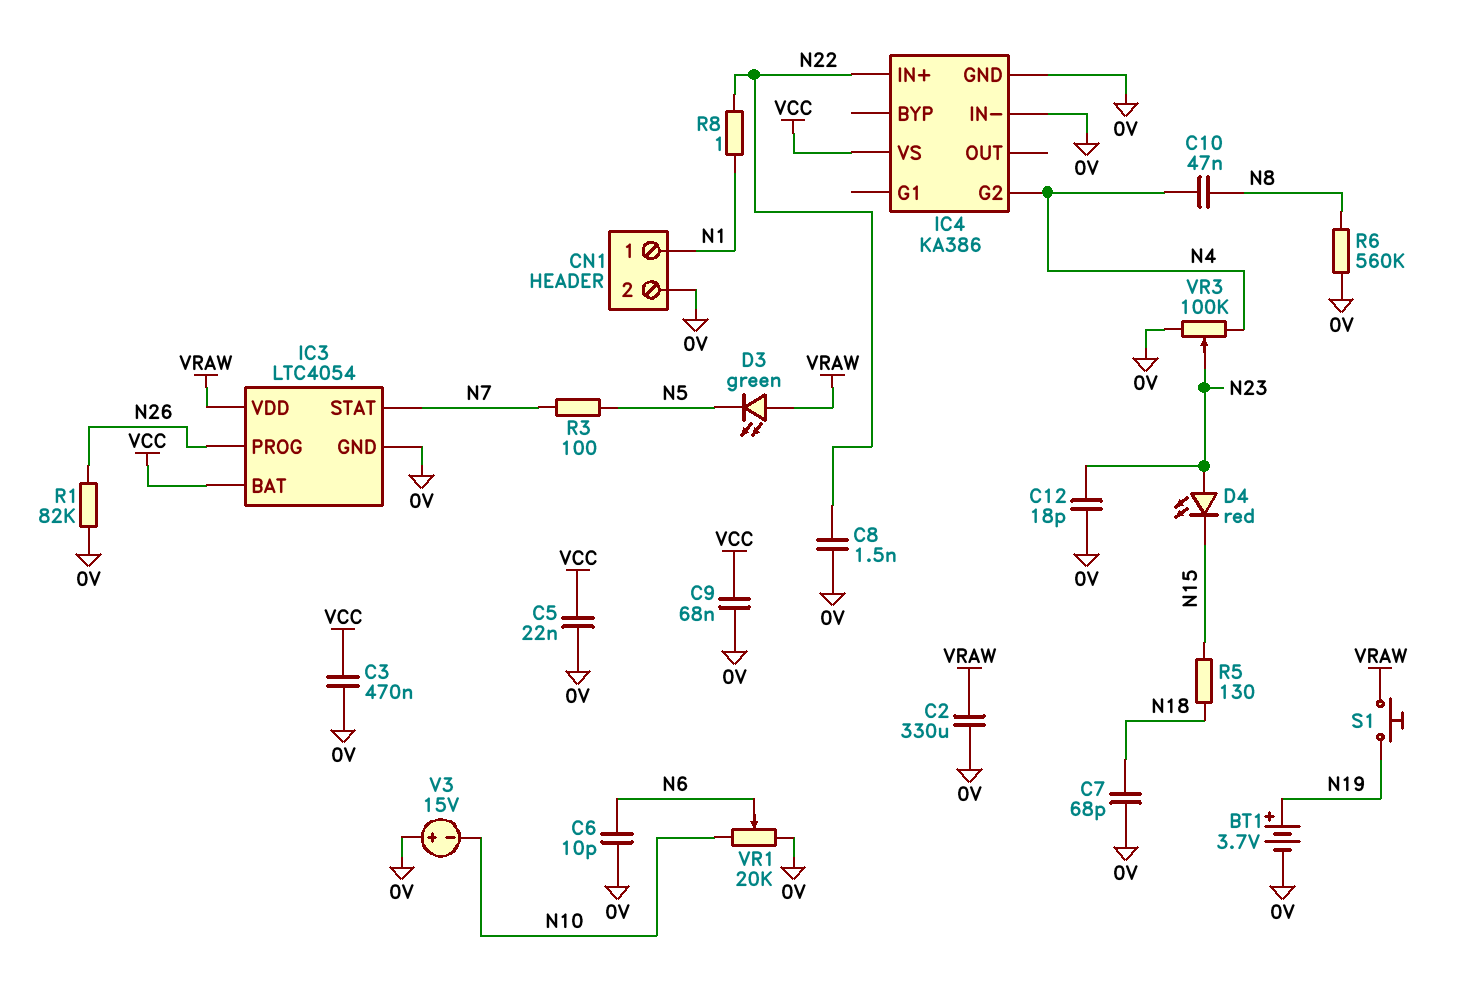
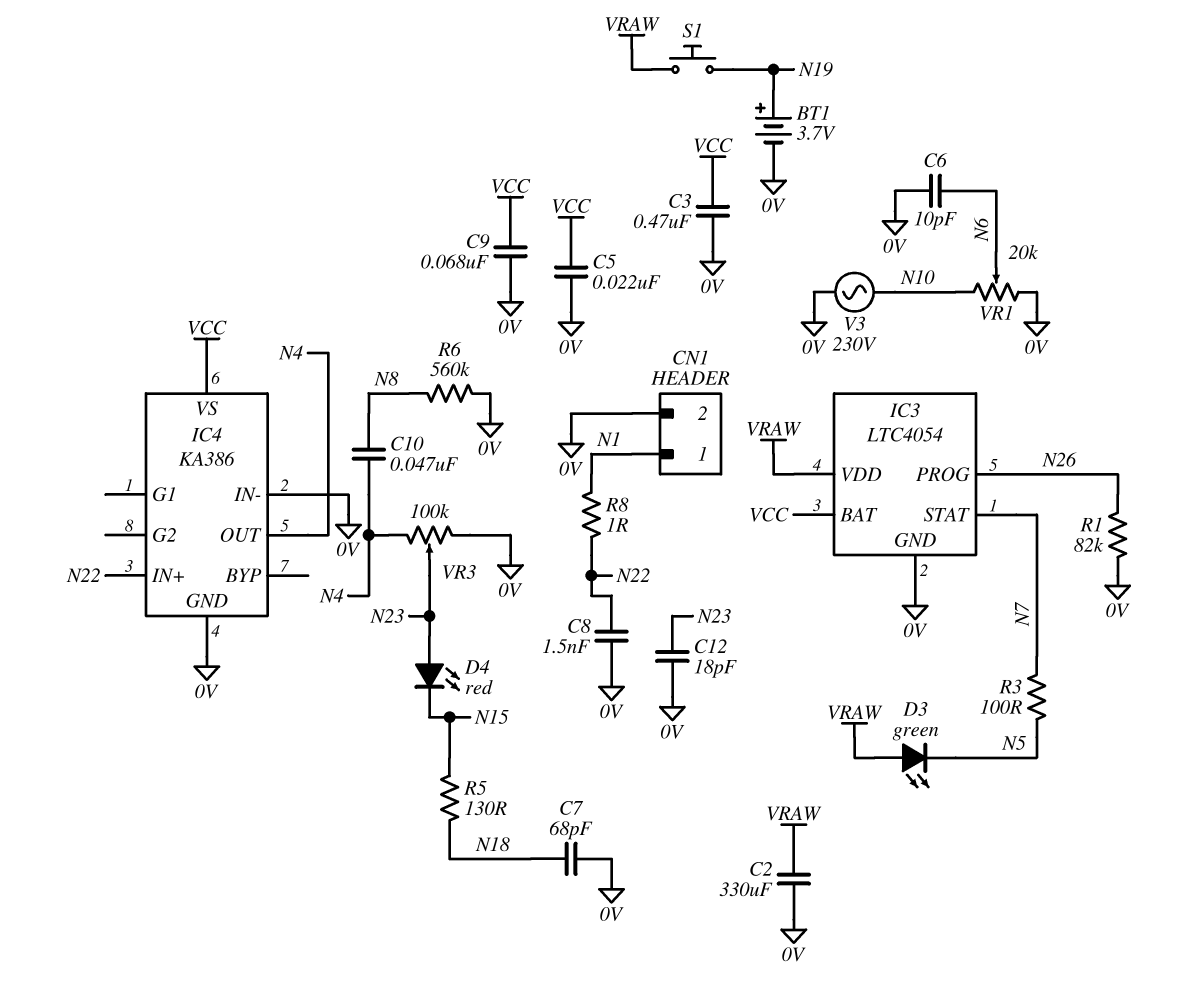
IC4 pin G2: N4 -> none
IC4 pin OUT: none -> N4
V3: 15V (plus 0V, minus N10) -> AC 230V (0V, N10)

